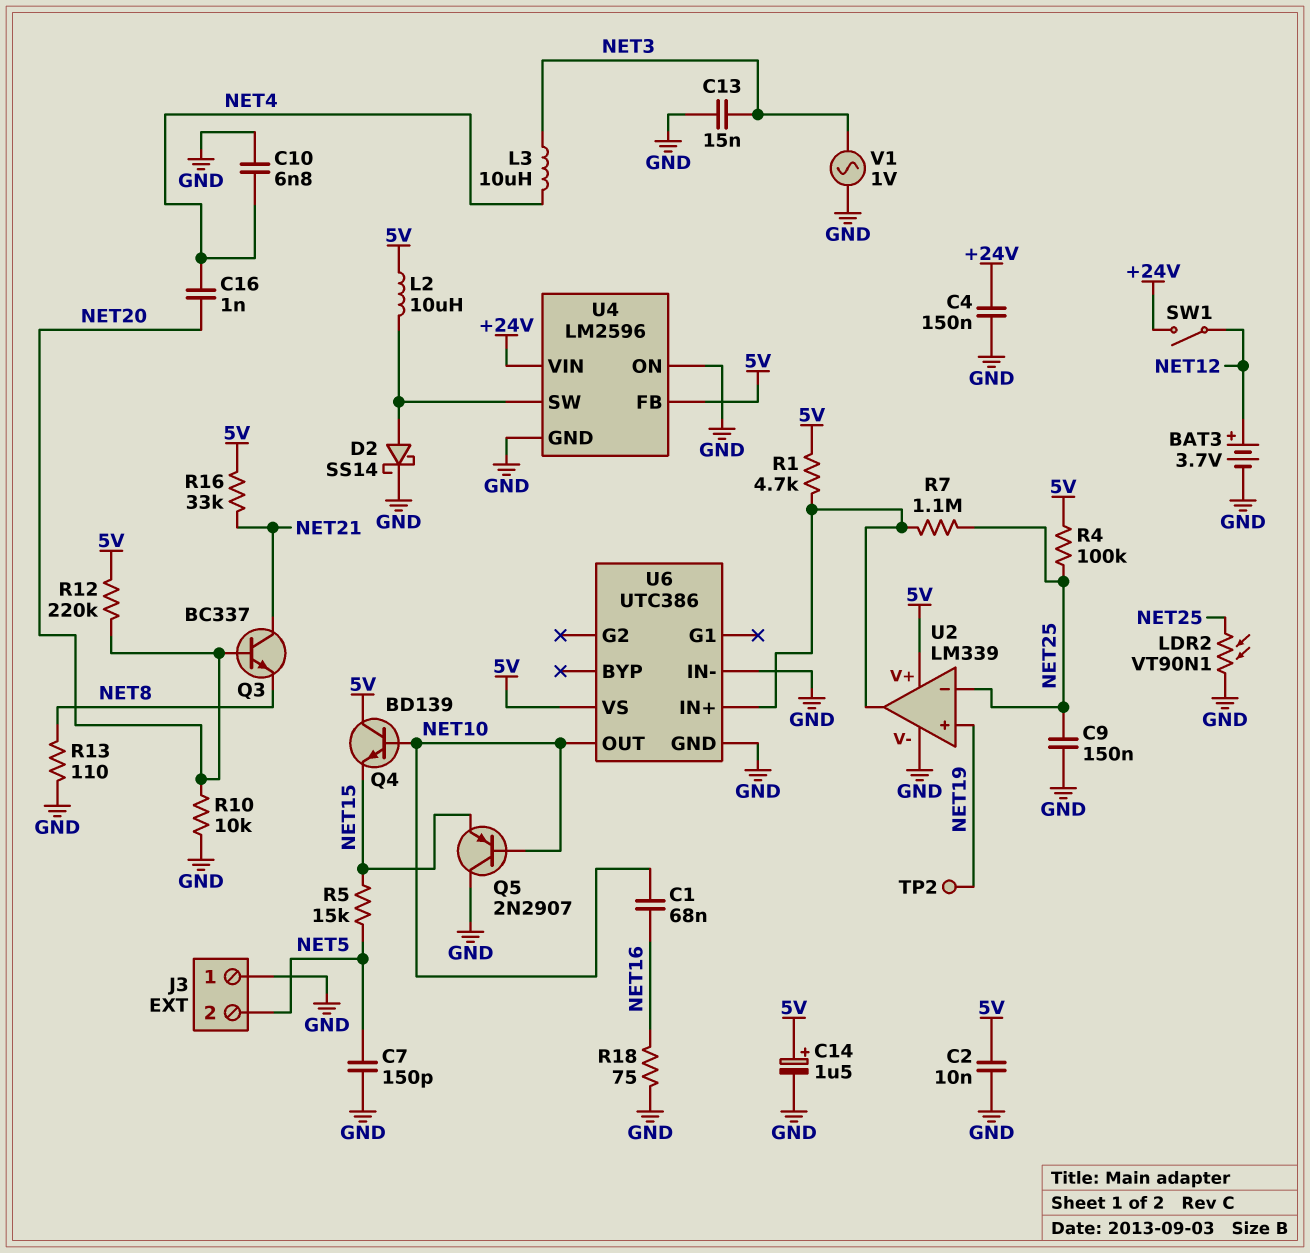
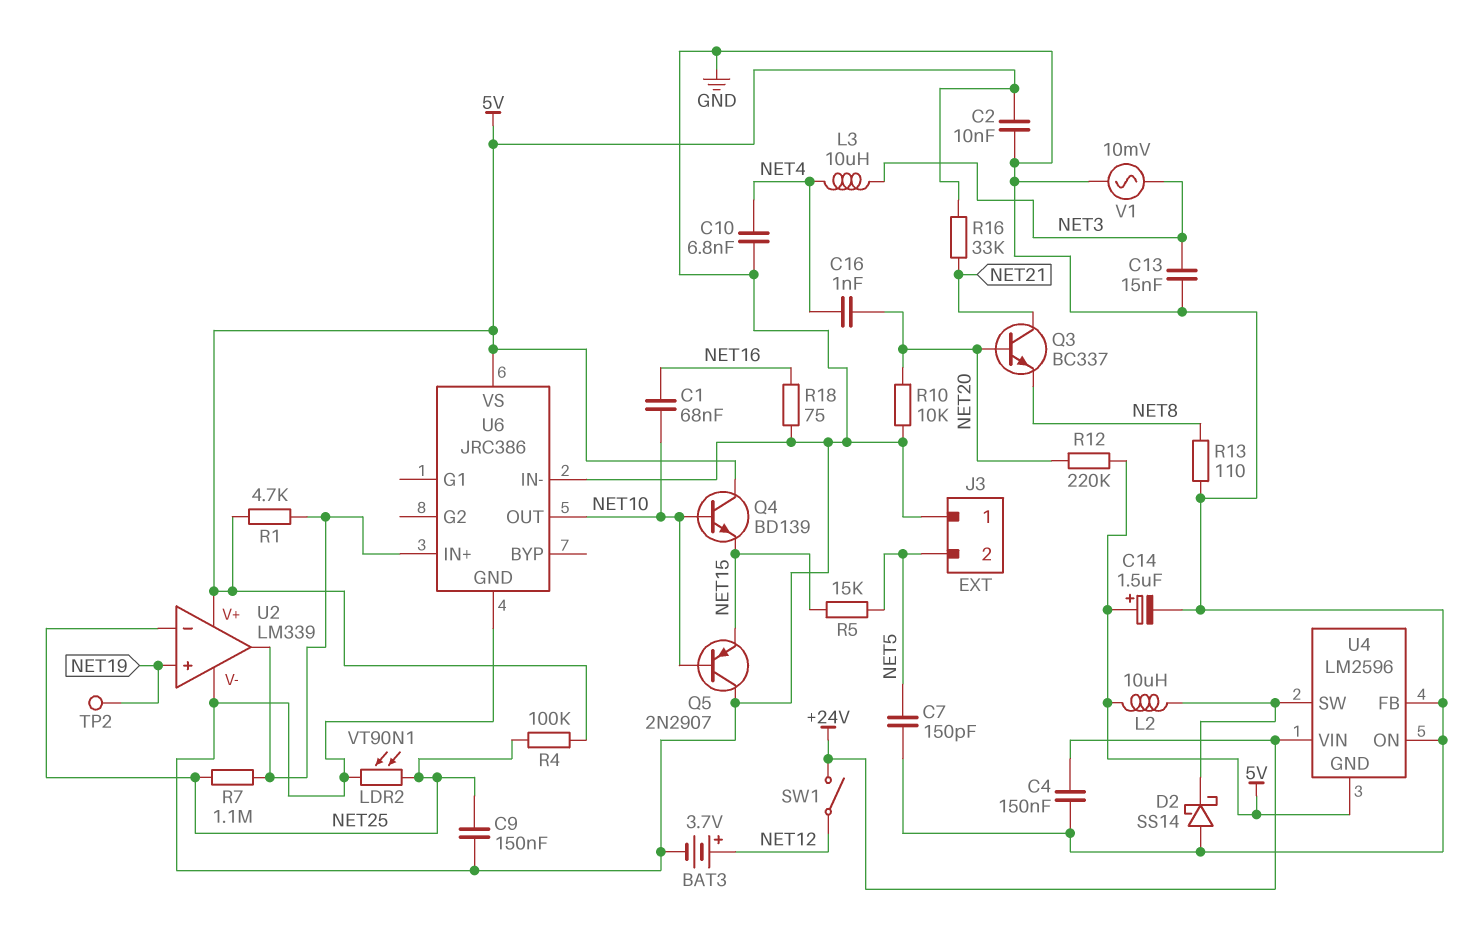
D2: schottky SS14 (A U4/SW, K GND) -> schottky SS14 (A GND, K U4/SW)
U4 pin FB: 5V -> GND
U4 pin GND: GND -> 5V
U6: UTC386 -> JRC386
V1: AC 1V (GND, NET3) -> AC 10mV (GND, NET3)

